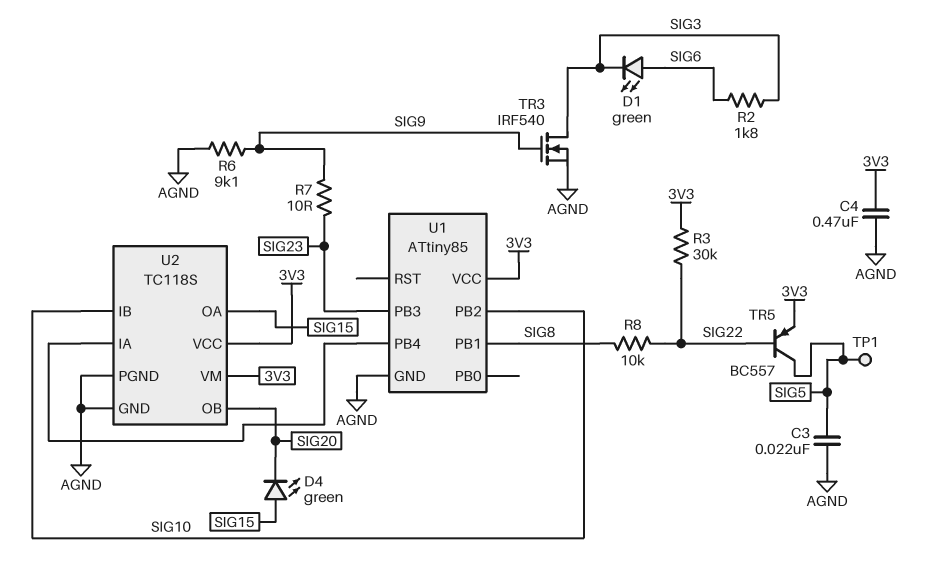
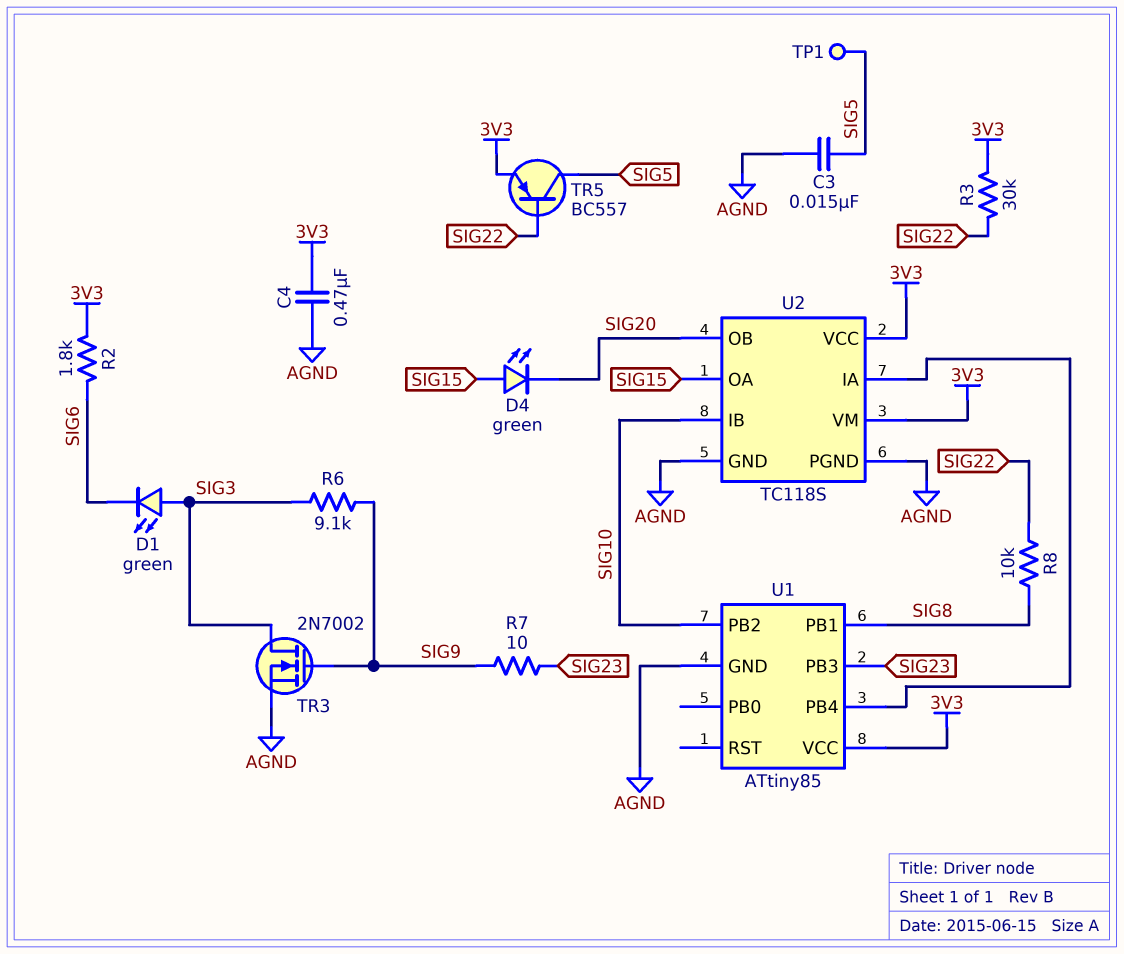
C3: 22nF (AGND, SIG5) -> 15nF (AGND, SIG5)
D1: LED green (A SIG6, K SIG3) -> LED green (A SIG3, K SIG6)
R2: 1.8k (SIG3, SIG6) -> 1.8k (3V3, SIG6)
R6: 9.1k (AGND, SIG9) -> 9.1k (SIG3, SIG9)
TR3: NMOS IRF540 (G SIG9, D SIG3, S AGND) -> NMOS 2N7002 (G SIG9, D SIG3, S AGND)

